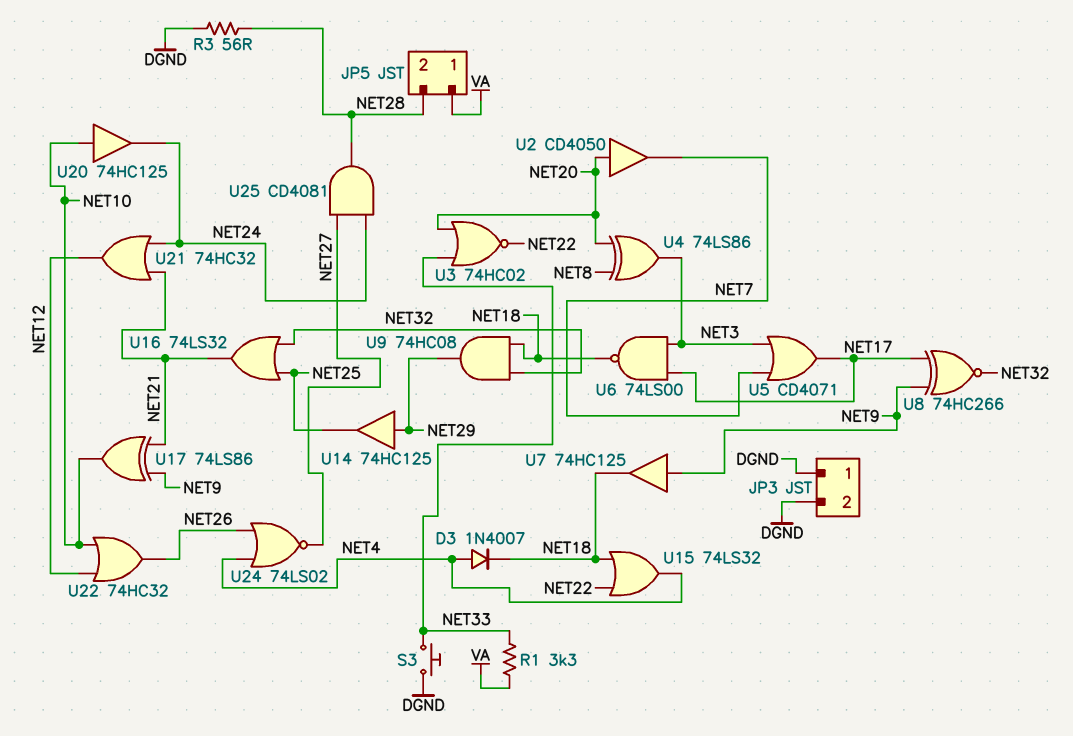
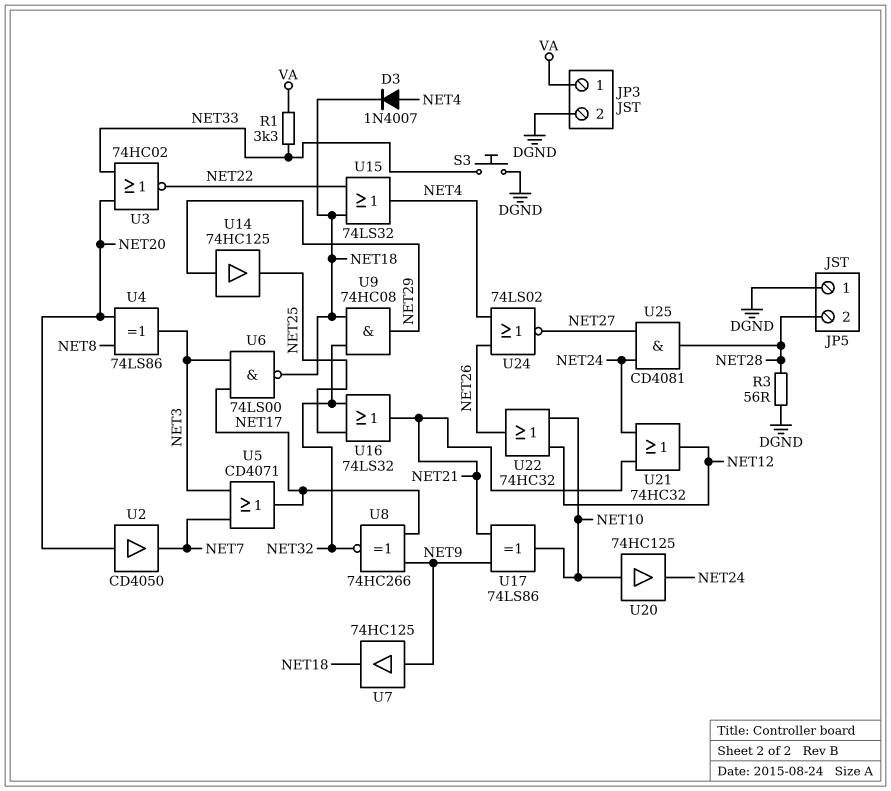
JP3 pin 1: DGND -> VA
JP5 pin 1: VA -> DGND

